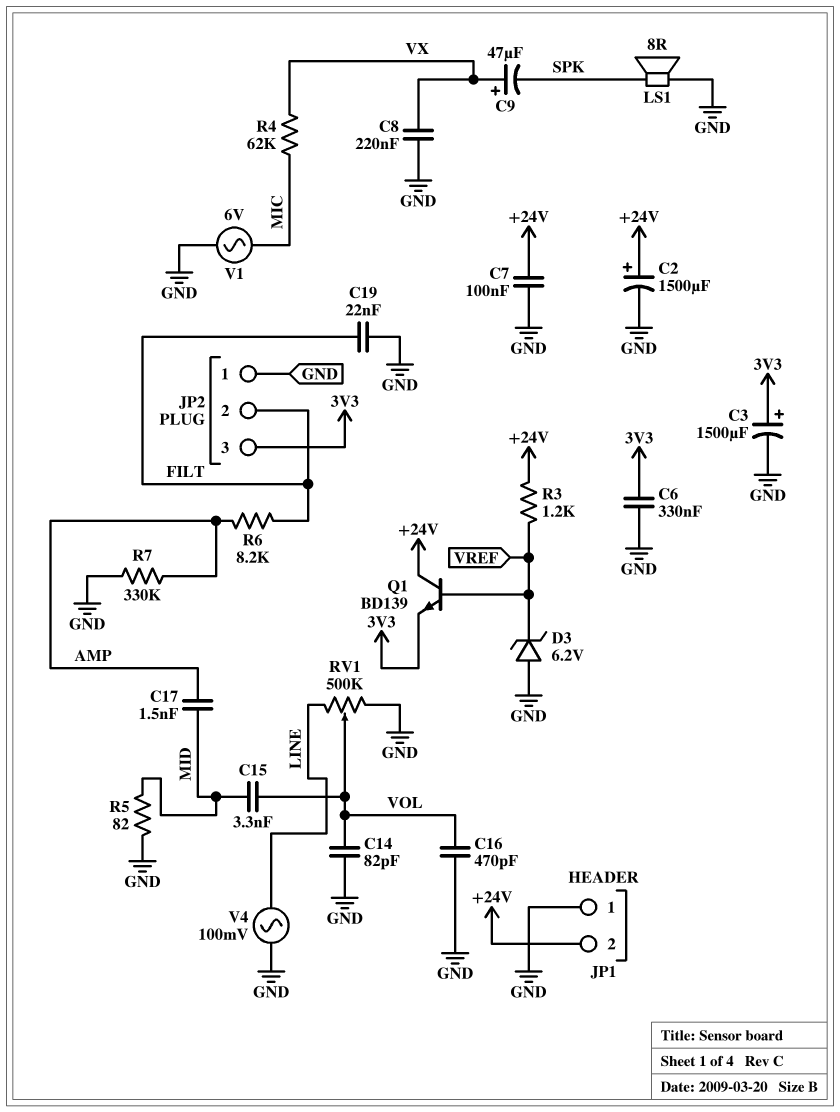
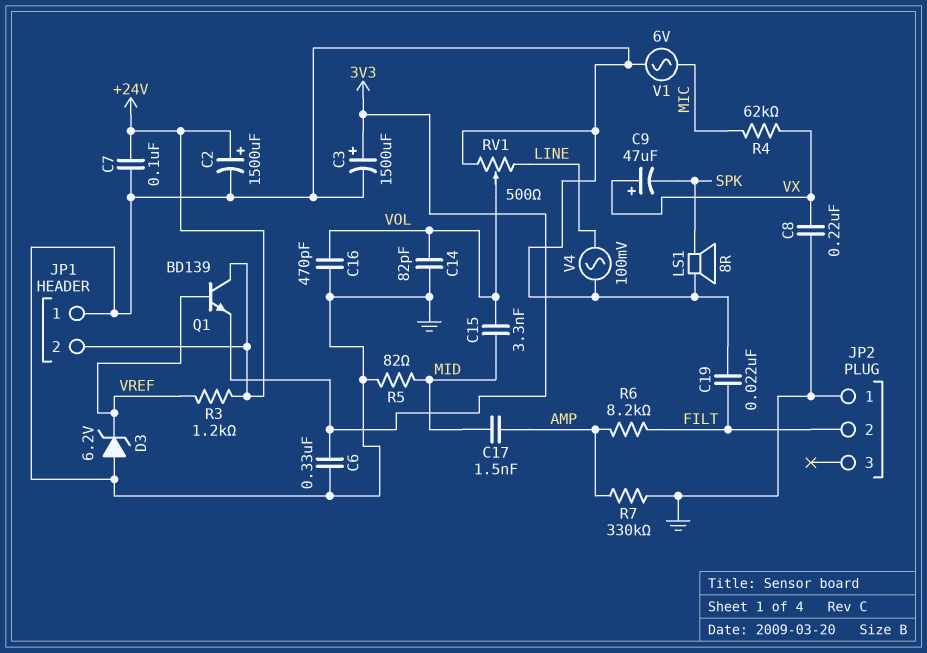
JP2 pin 3: 3V3 -> none
RV1: 500k (GND, LINE, wiper VOL) -> 500 (GND, LINE, wiper VOL)

